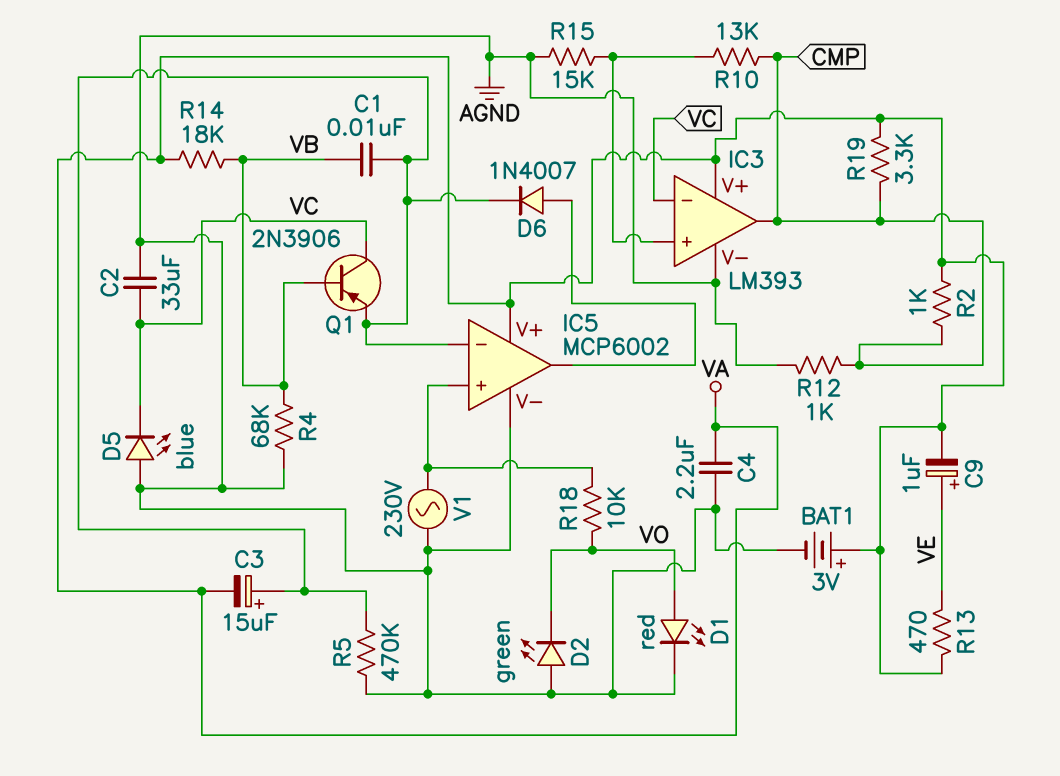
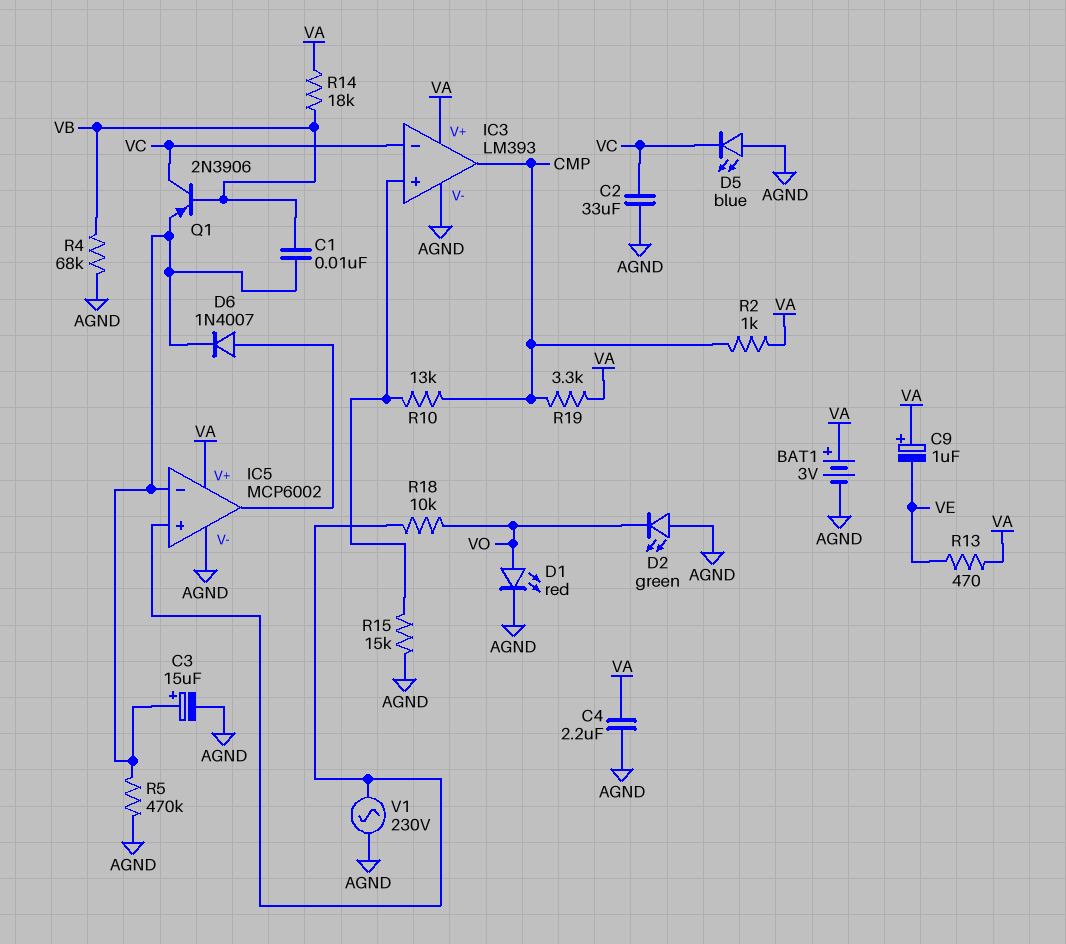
C3: 15uF (plus IC5/in-, minus VA) -> 15uF (plus IC5/in-, minus AGND)
C9: 1uF (plus VE, minus VA) -> 1uF (plus VA, minus VE)
R12: 1k (AGND, CMP) -> none

